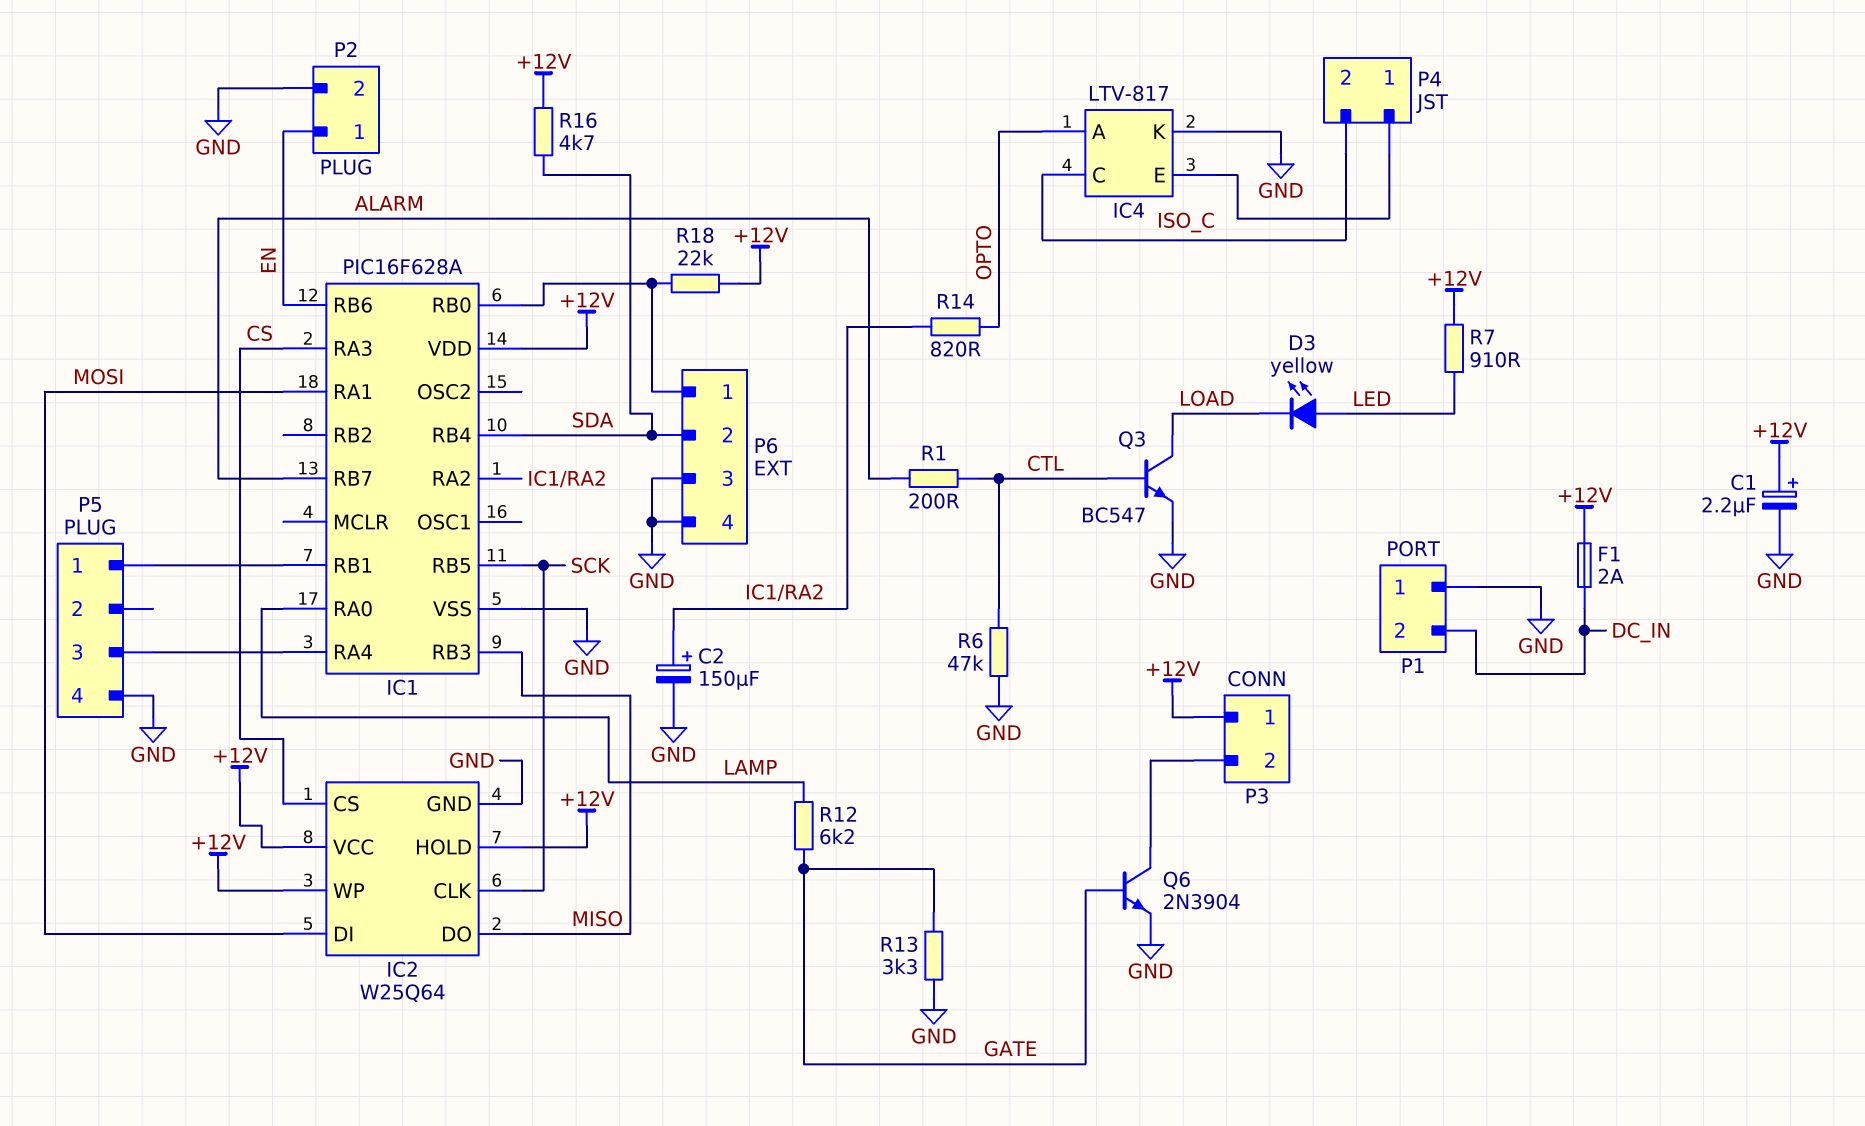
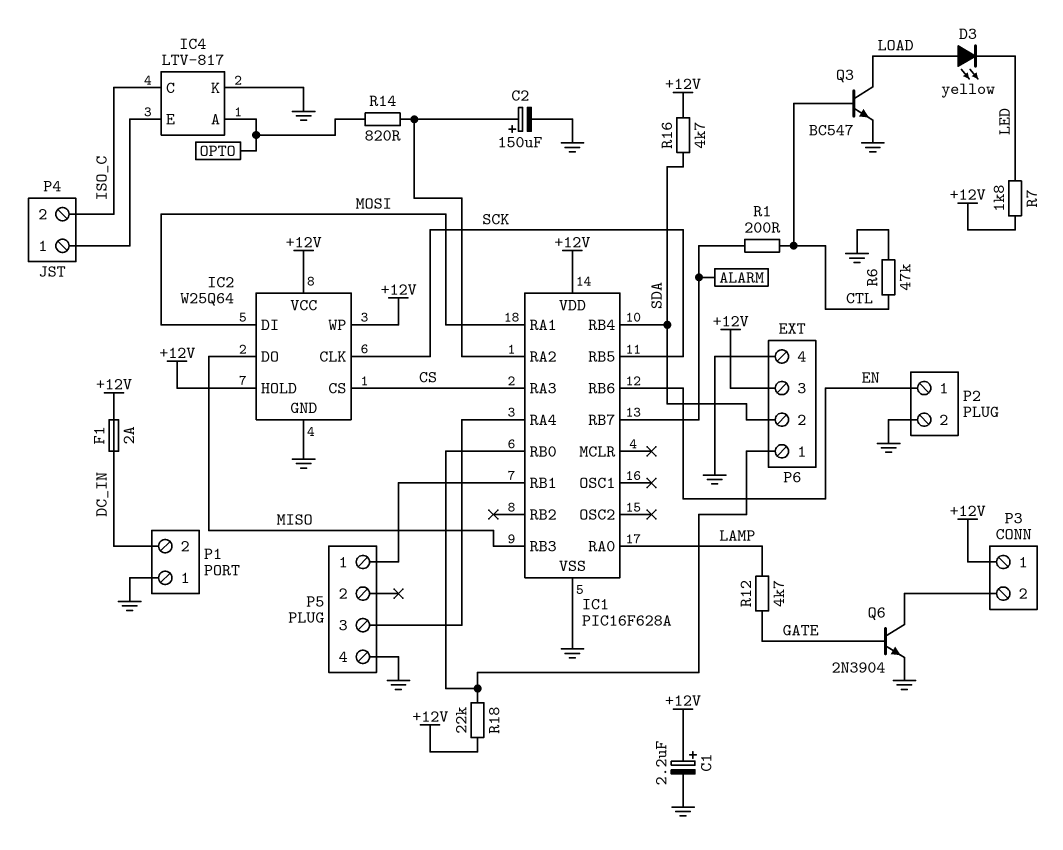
D3: LED yellow (A LED, K LOAD) -> LED yellow (A LOAD, K LED)
P6 pin 3: GND -> +12V
R7: 910 (+12V, LED) -> 1.8k (+12V, LED)
R12: 6.2k (GATE, LAMP) -> 4.7k (GATE, LAMP)
R13: 3.3k (GATE, GND) -> none

